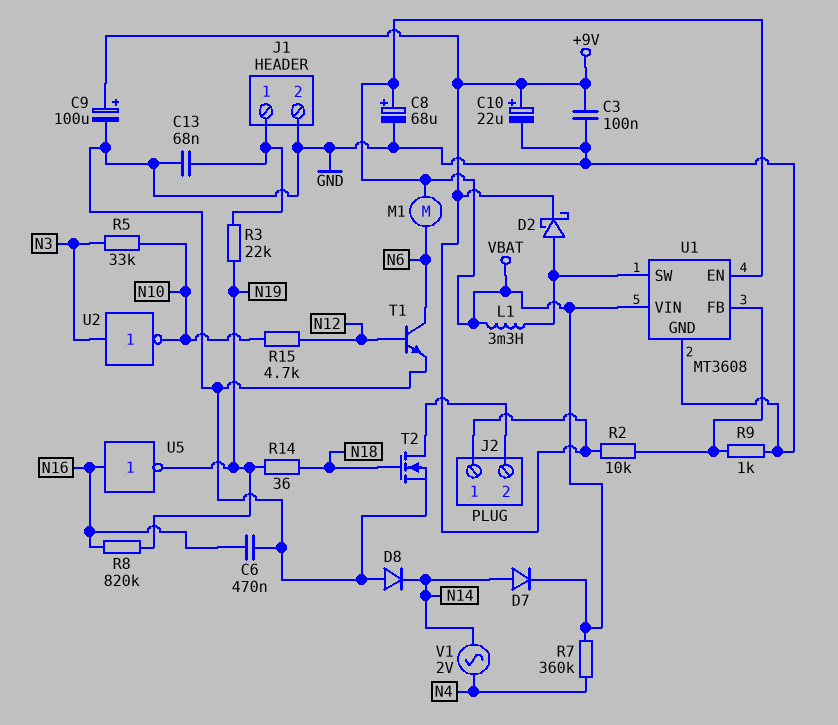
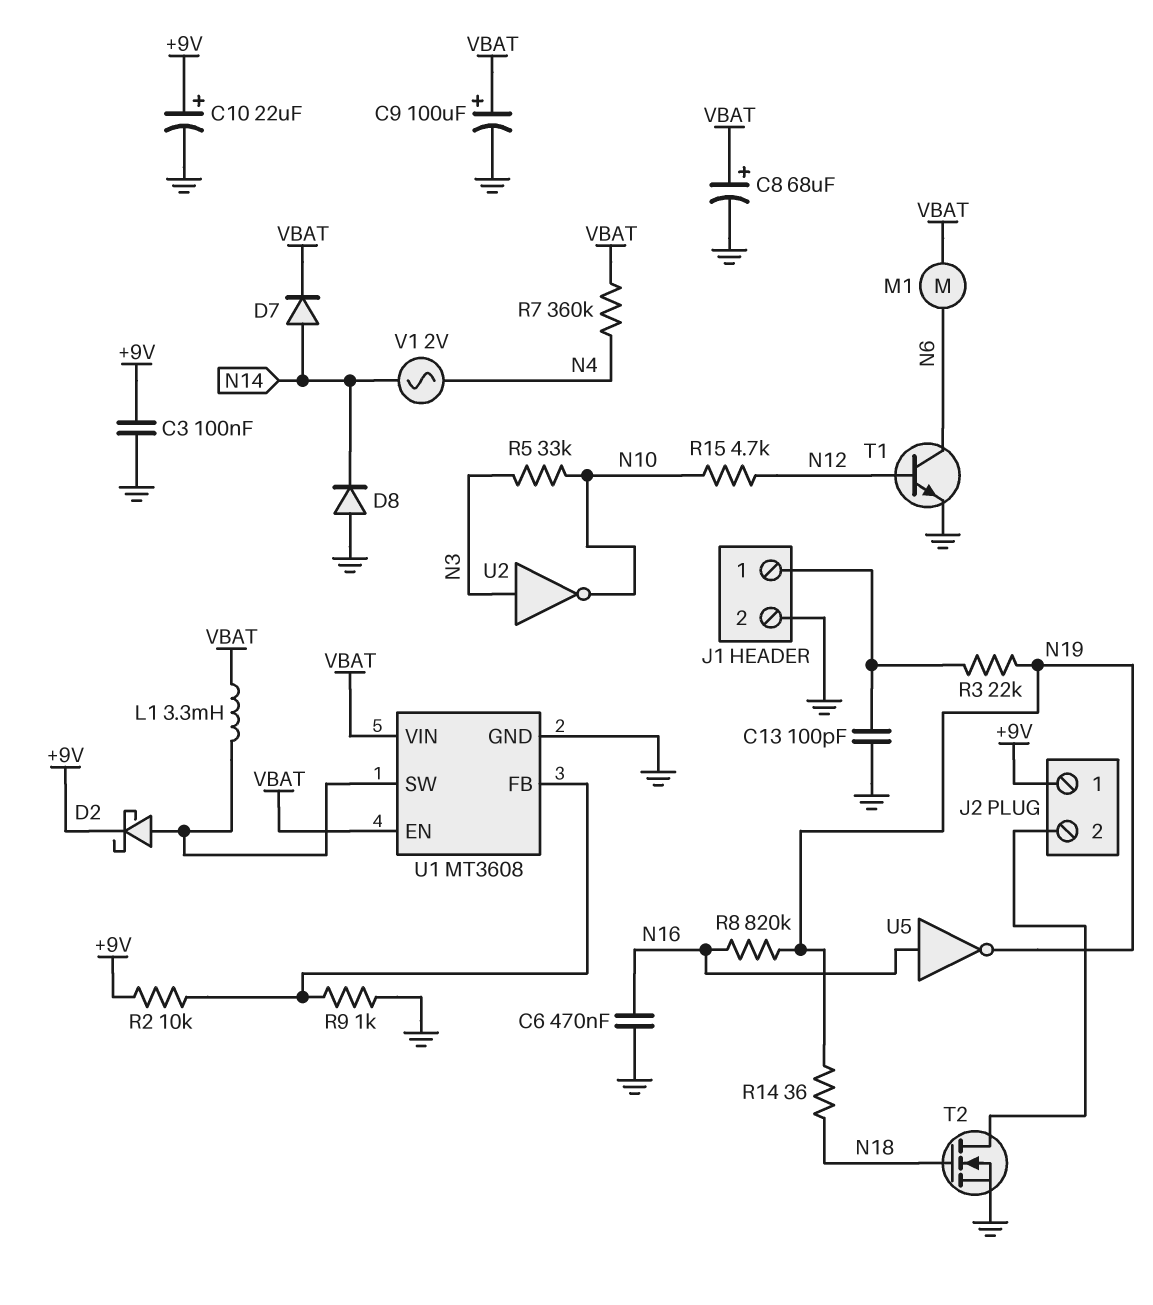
C9: 100uF (plus +9V, minus GND) -> 100uF (plus VBAT, minus GND)
C13: 68nF (GND, J1/1) -> 100pF (GND, J1/1)

